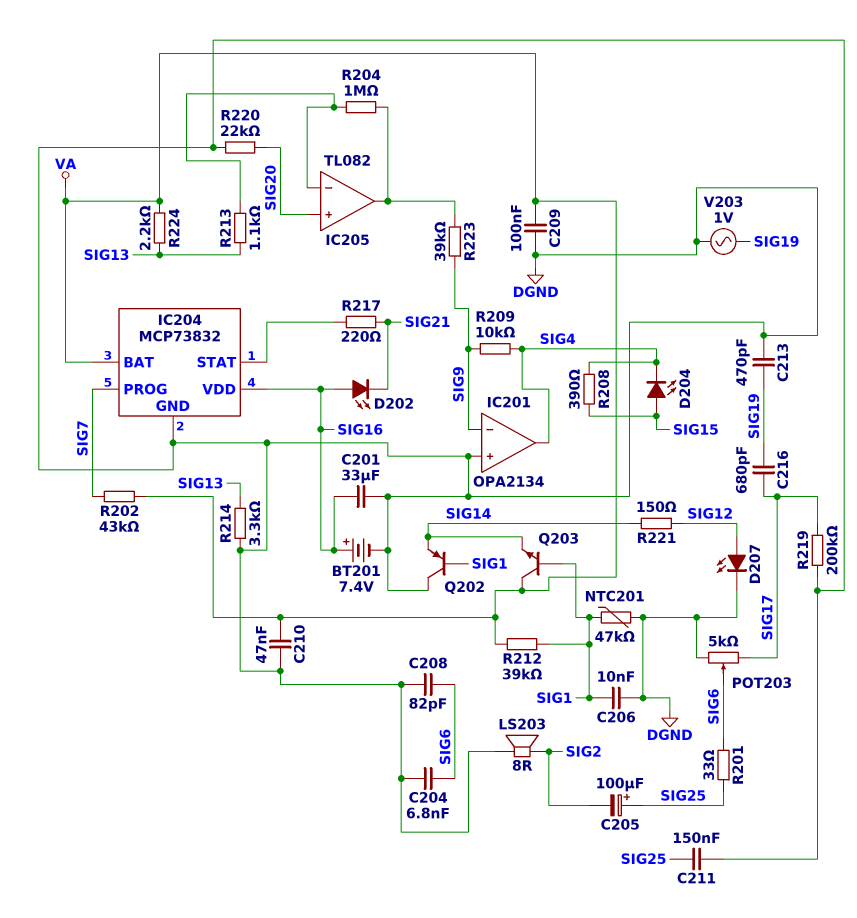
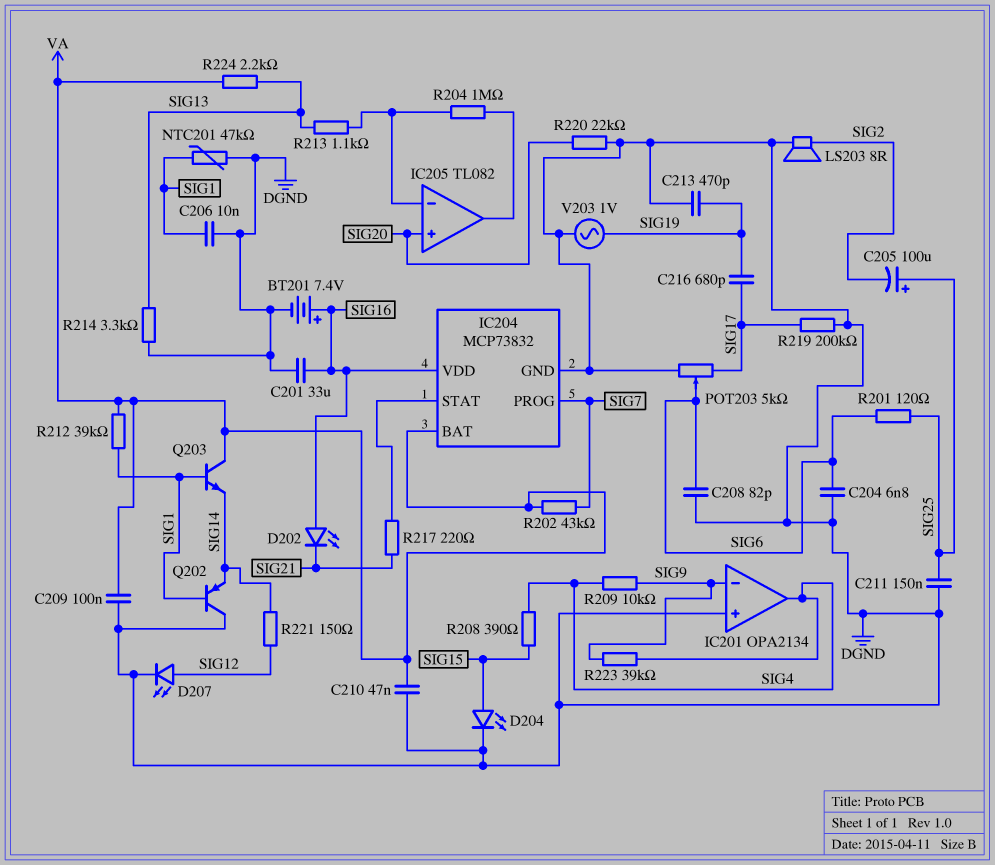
D204: LED (A SIG15, K SIG4) -> LED (A SIG15, K DGND)
R201: 33 (SIG6, SIG25) -> 120 (SIG6, SIG25)
R223: 39k (IC205/out, SIG9) -> 39k (SIG4, SIG9)

